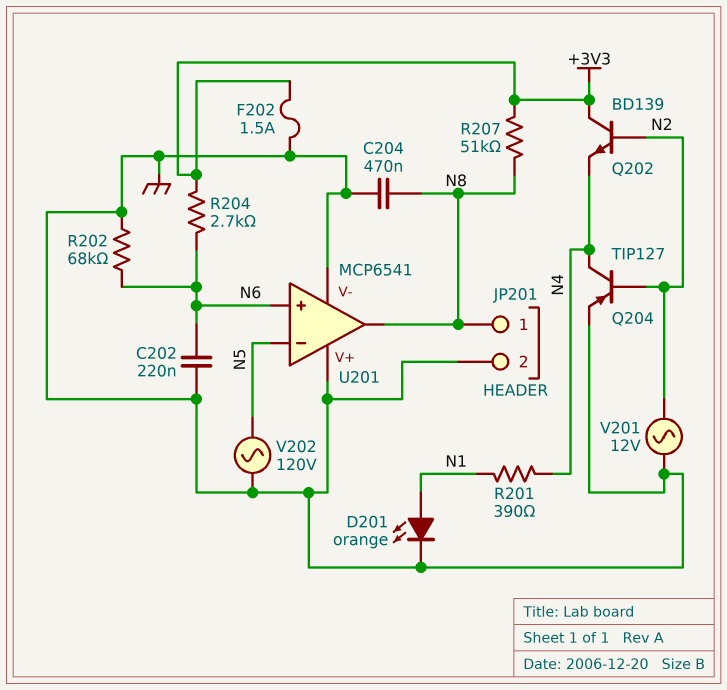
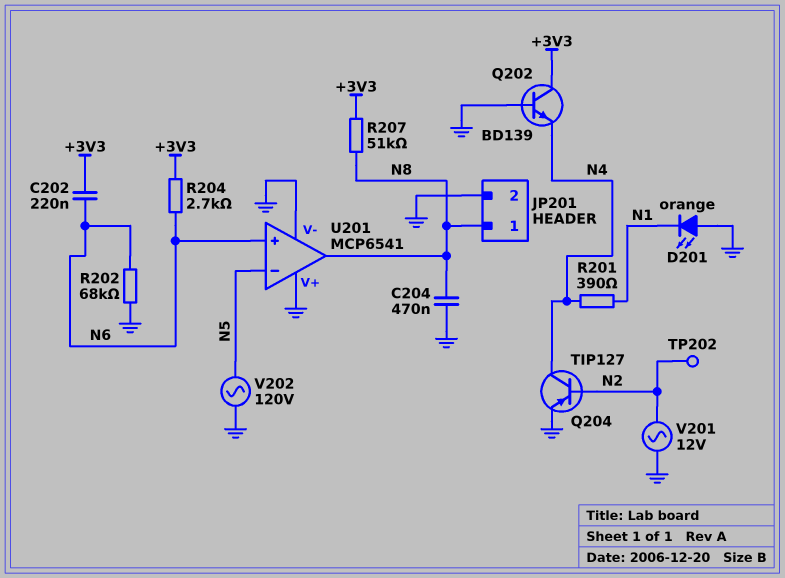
C202: 220nF (GND, N6) -> 220nF (+3V3, N6)
D201: LED orange (A N1, K GND) -> LED orange (A GND, K N1)
F202: 1.5A (+3V3, GND) -> none
Q202: NPN BD139 (B N2, C +3V3, E N4) -> NPN BD139 (B GND, C +3V3, E N4)
TP202: none -> test point (N2)

